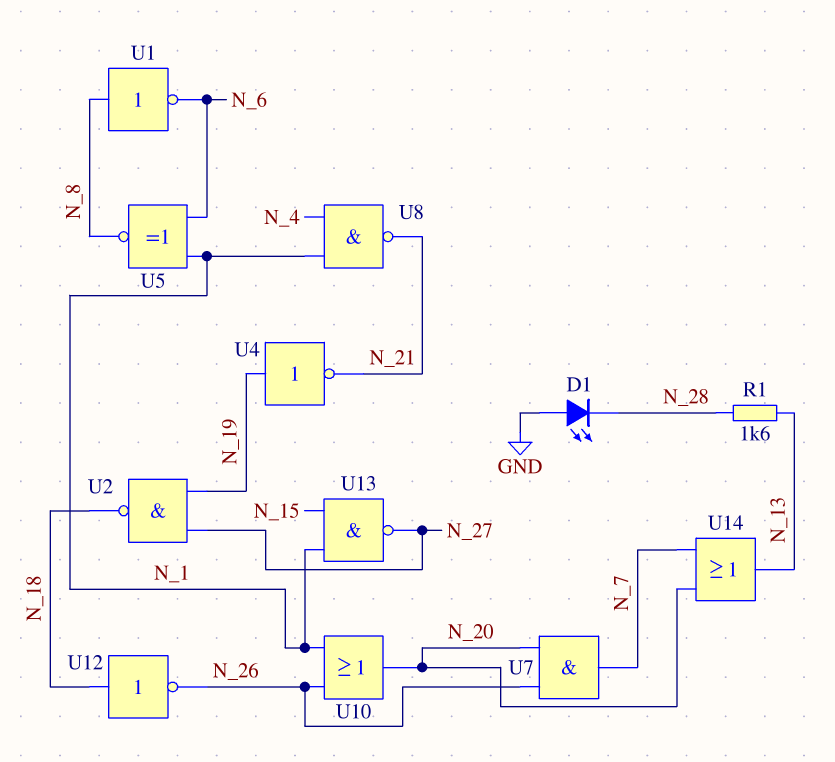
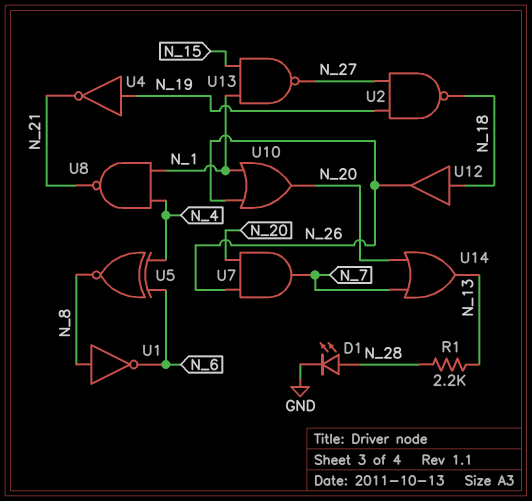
D1: LED (A GND, K N_28) -> LED (A N_28, K GND)
R1: 1.6k (N_13, N_28) -> 2.2k (N_13, N_28)
U5: XNOR (in N_1, in N_6, out N_8) -> XNOR (in N_4, in N_6, out N_8)
U12: NOT (in N_18, out N_26) -> buffer (in N_18, out N_26)

